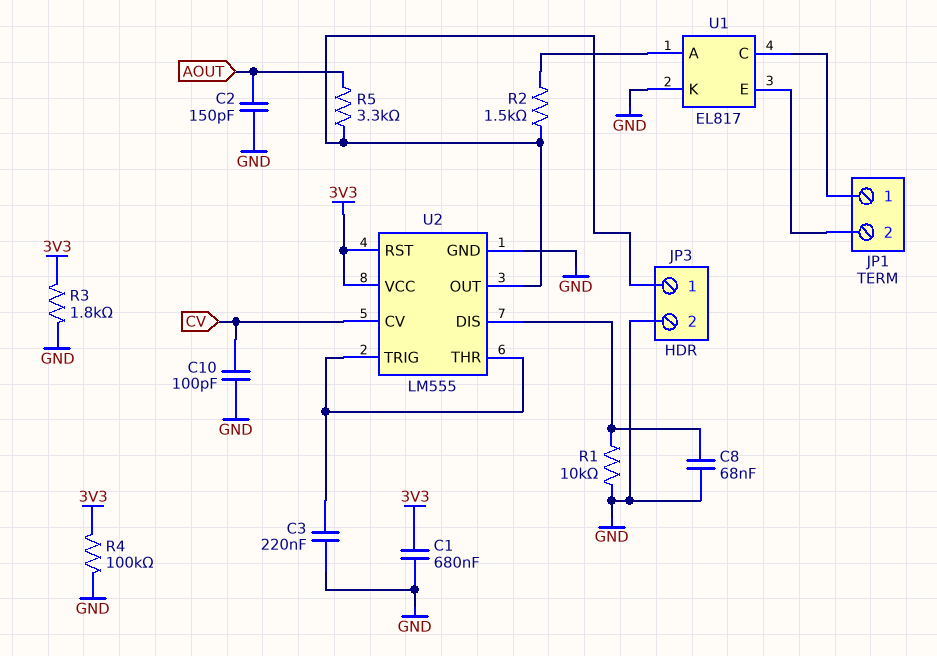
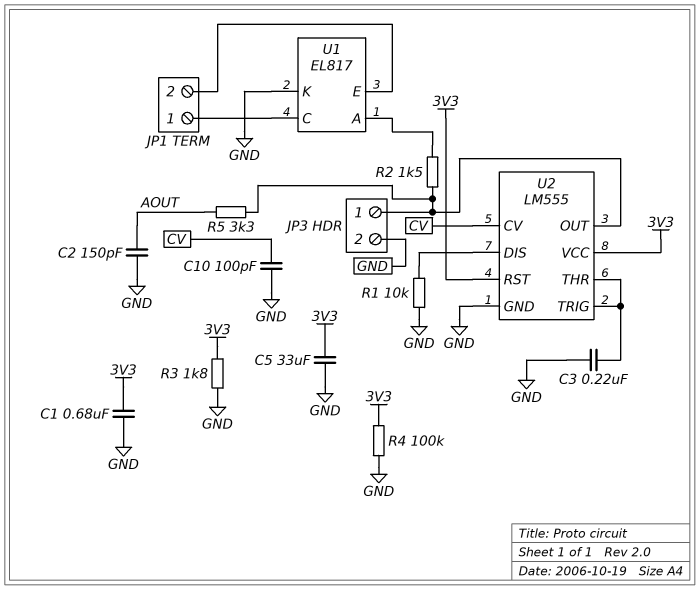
C5: none -> 33uF (3V3, GND)
C8: 68nF (GND, U2/DIS) -> none

